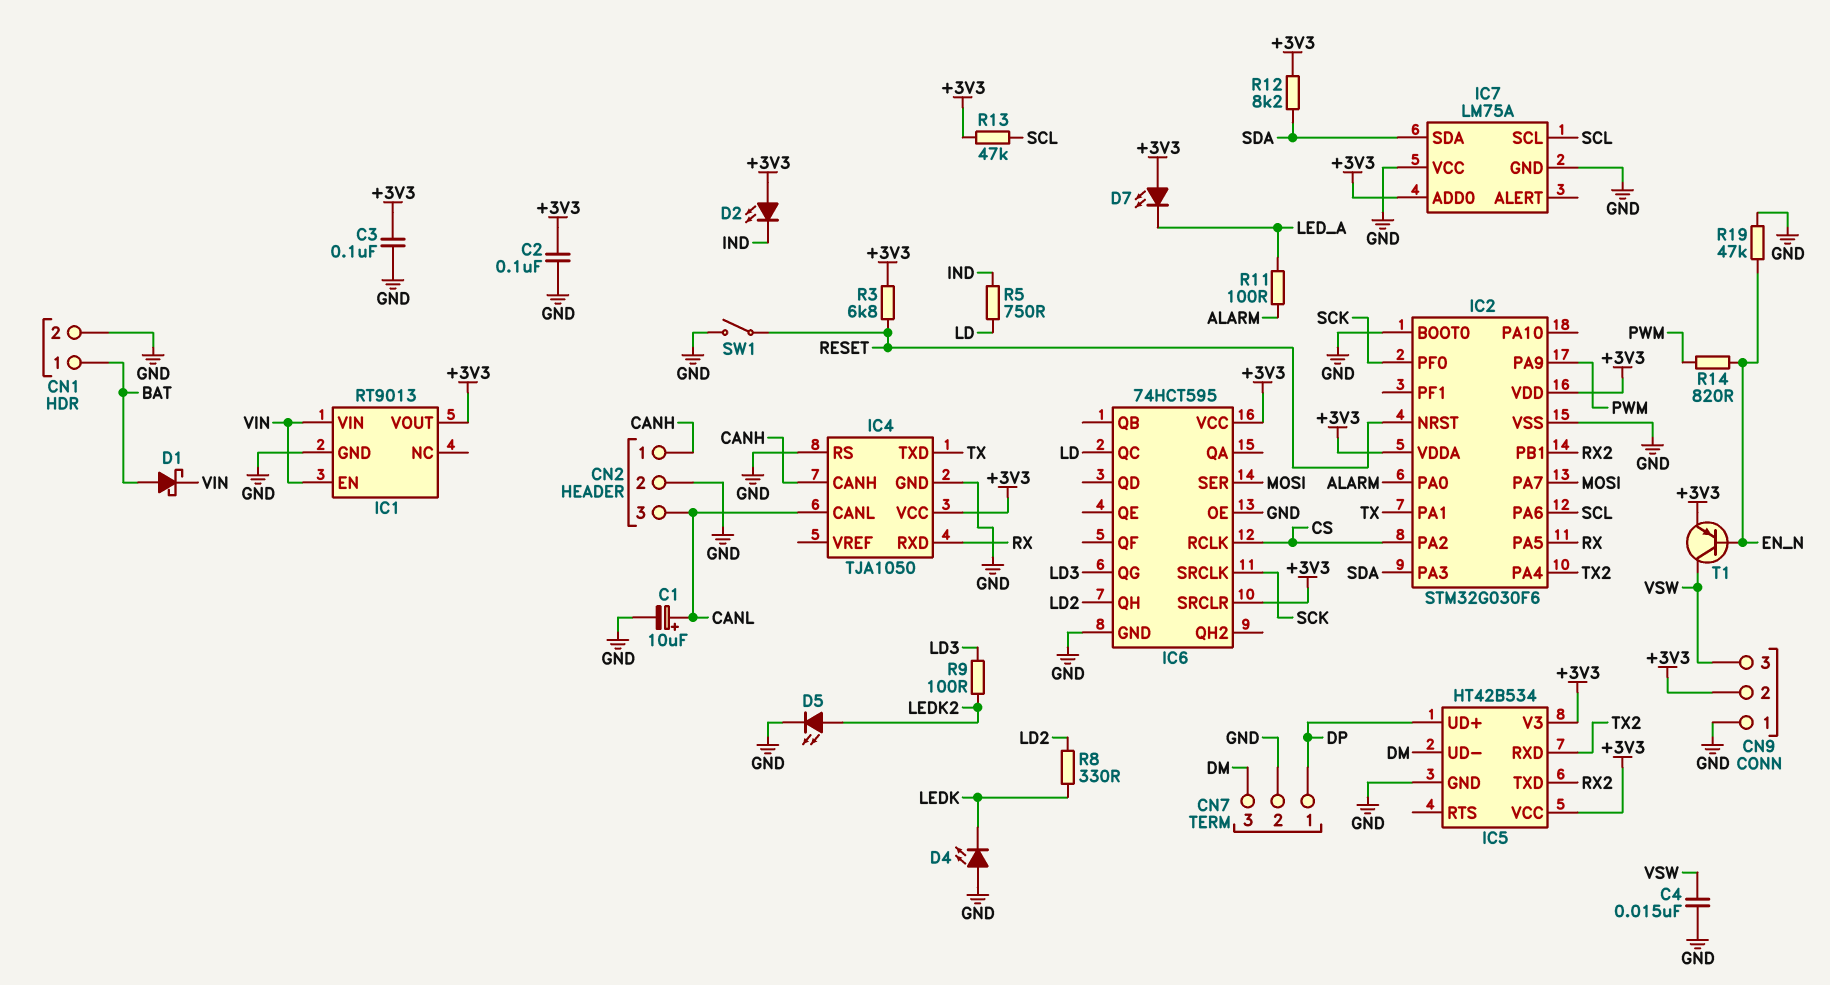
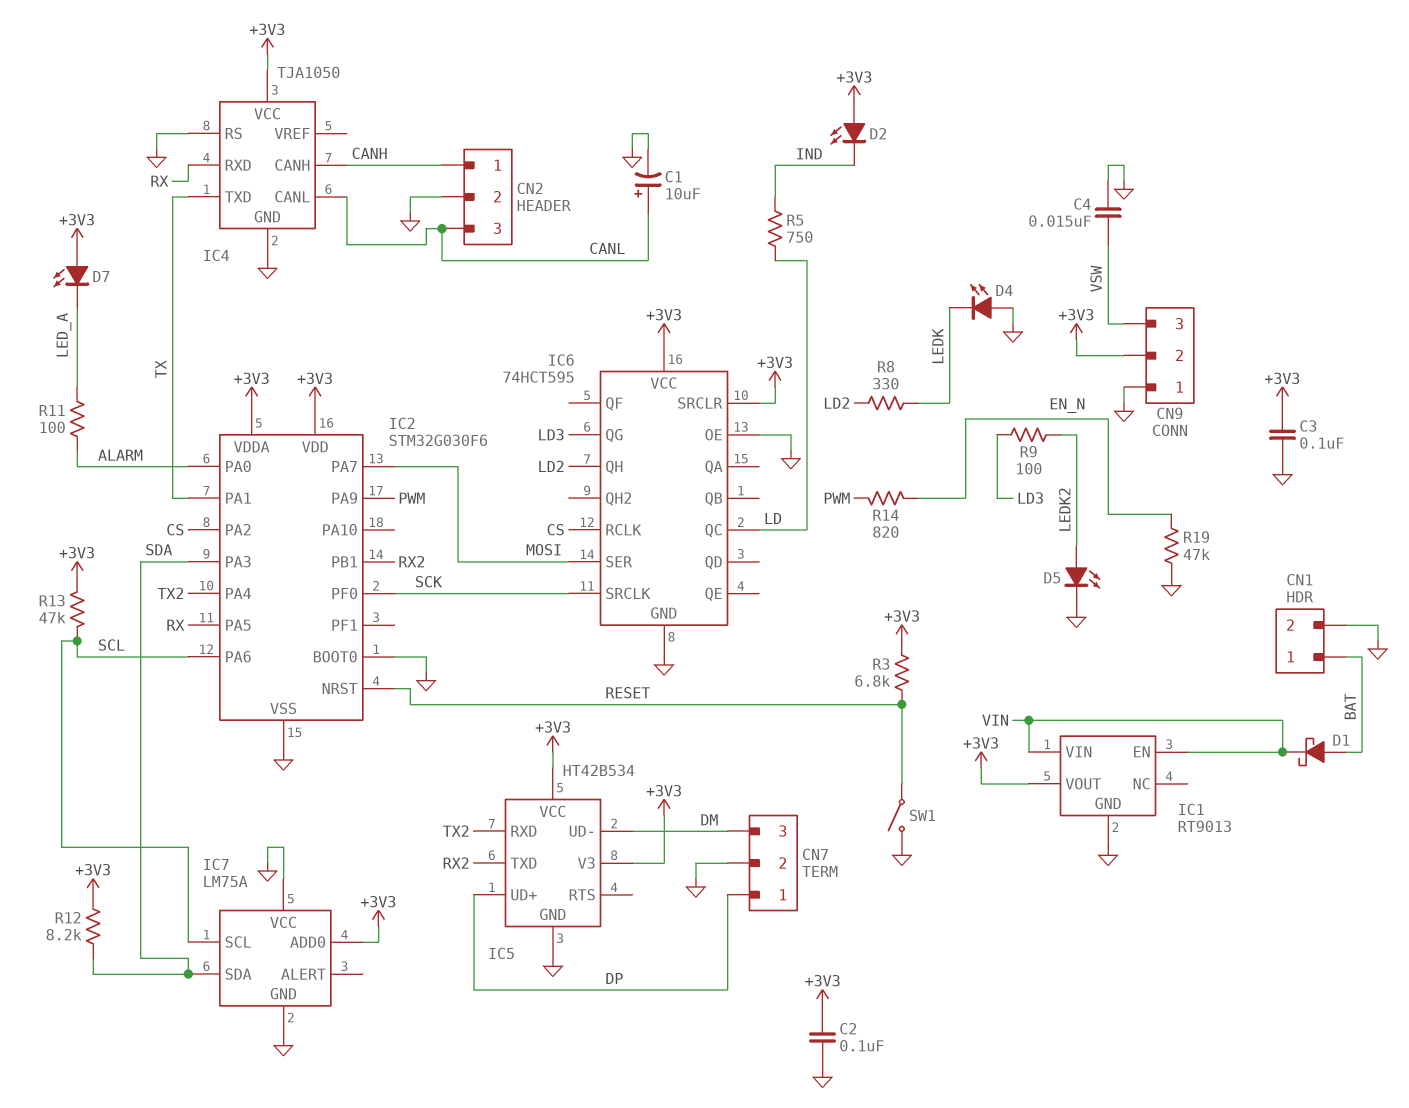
T1: PNP (B EN_N, C VSW, E +3V3) -> none

